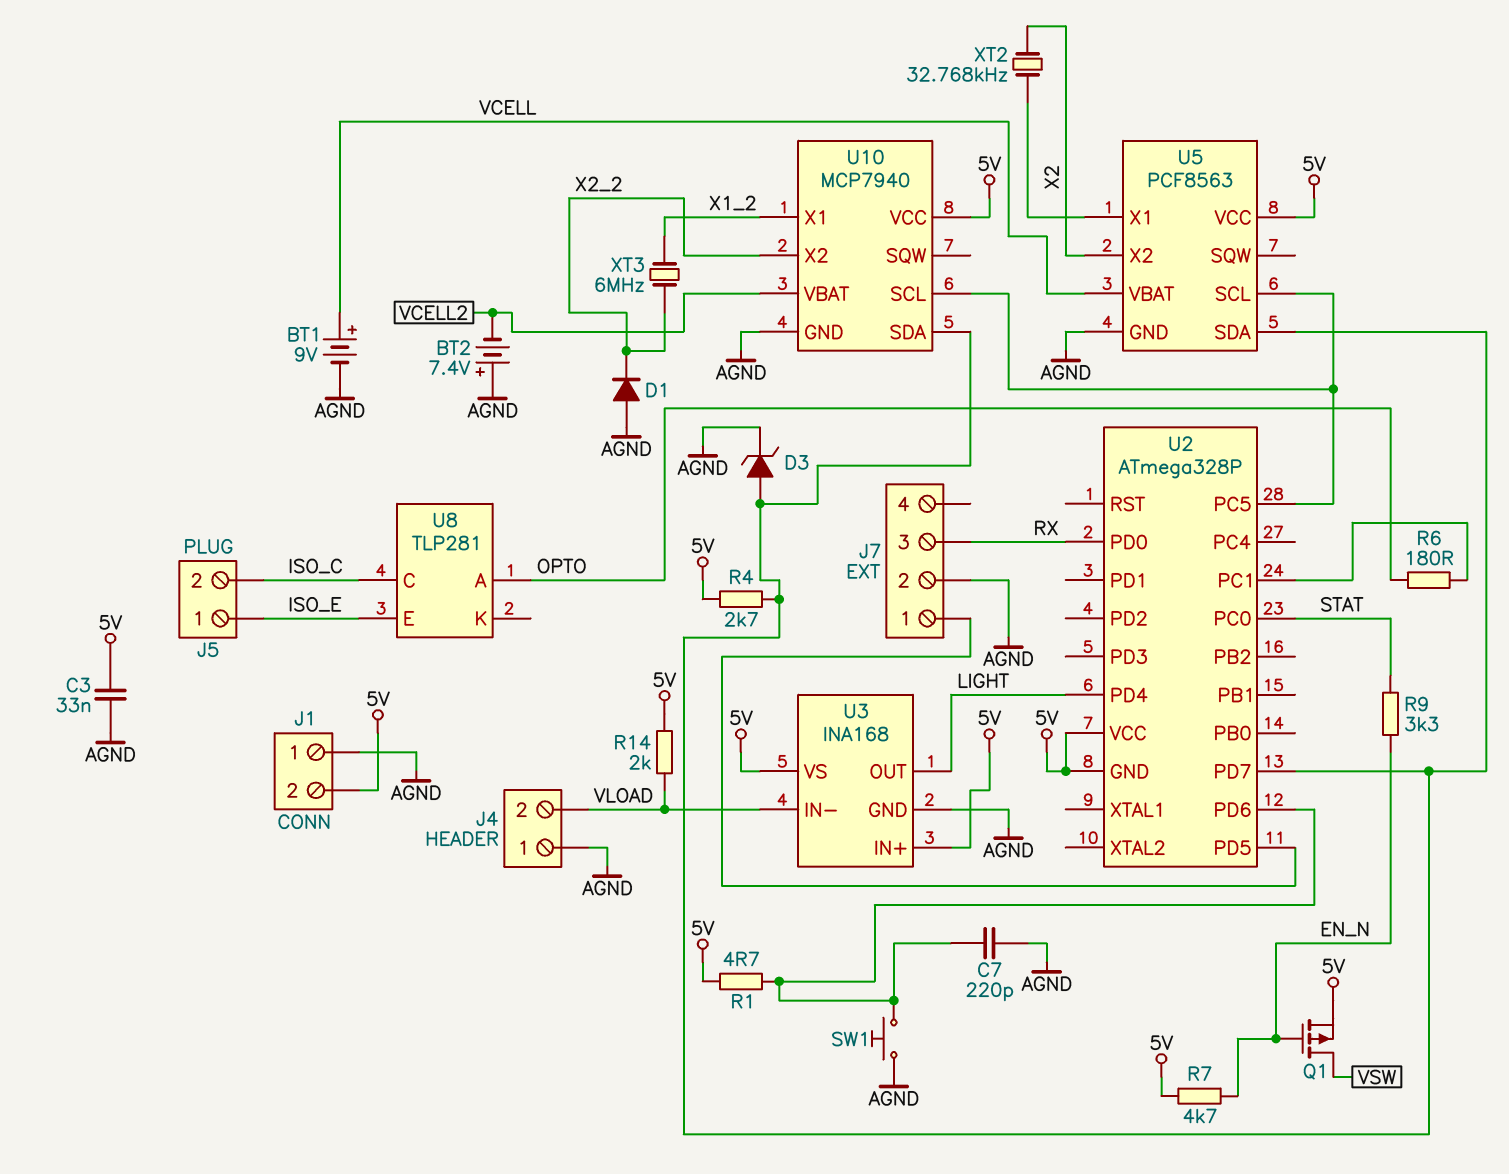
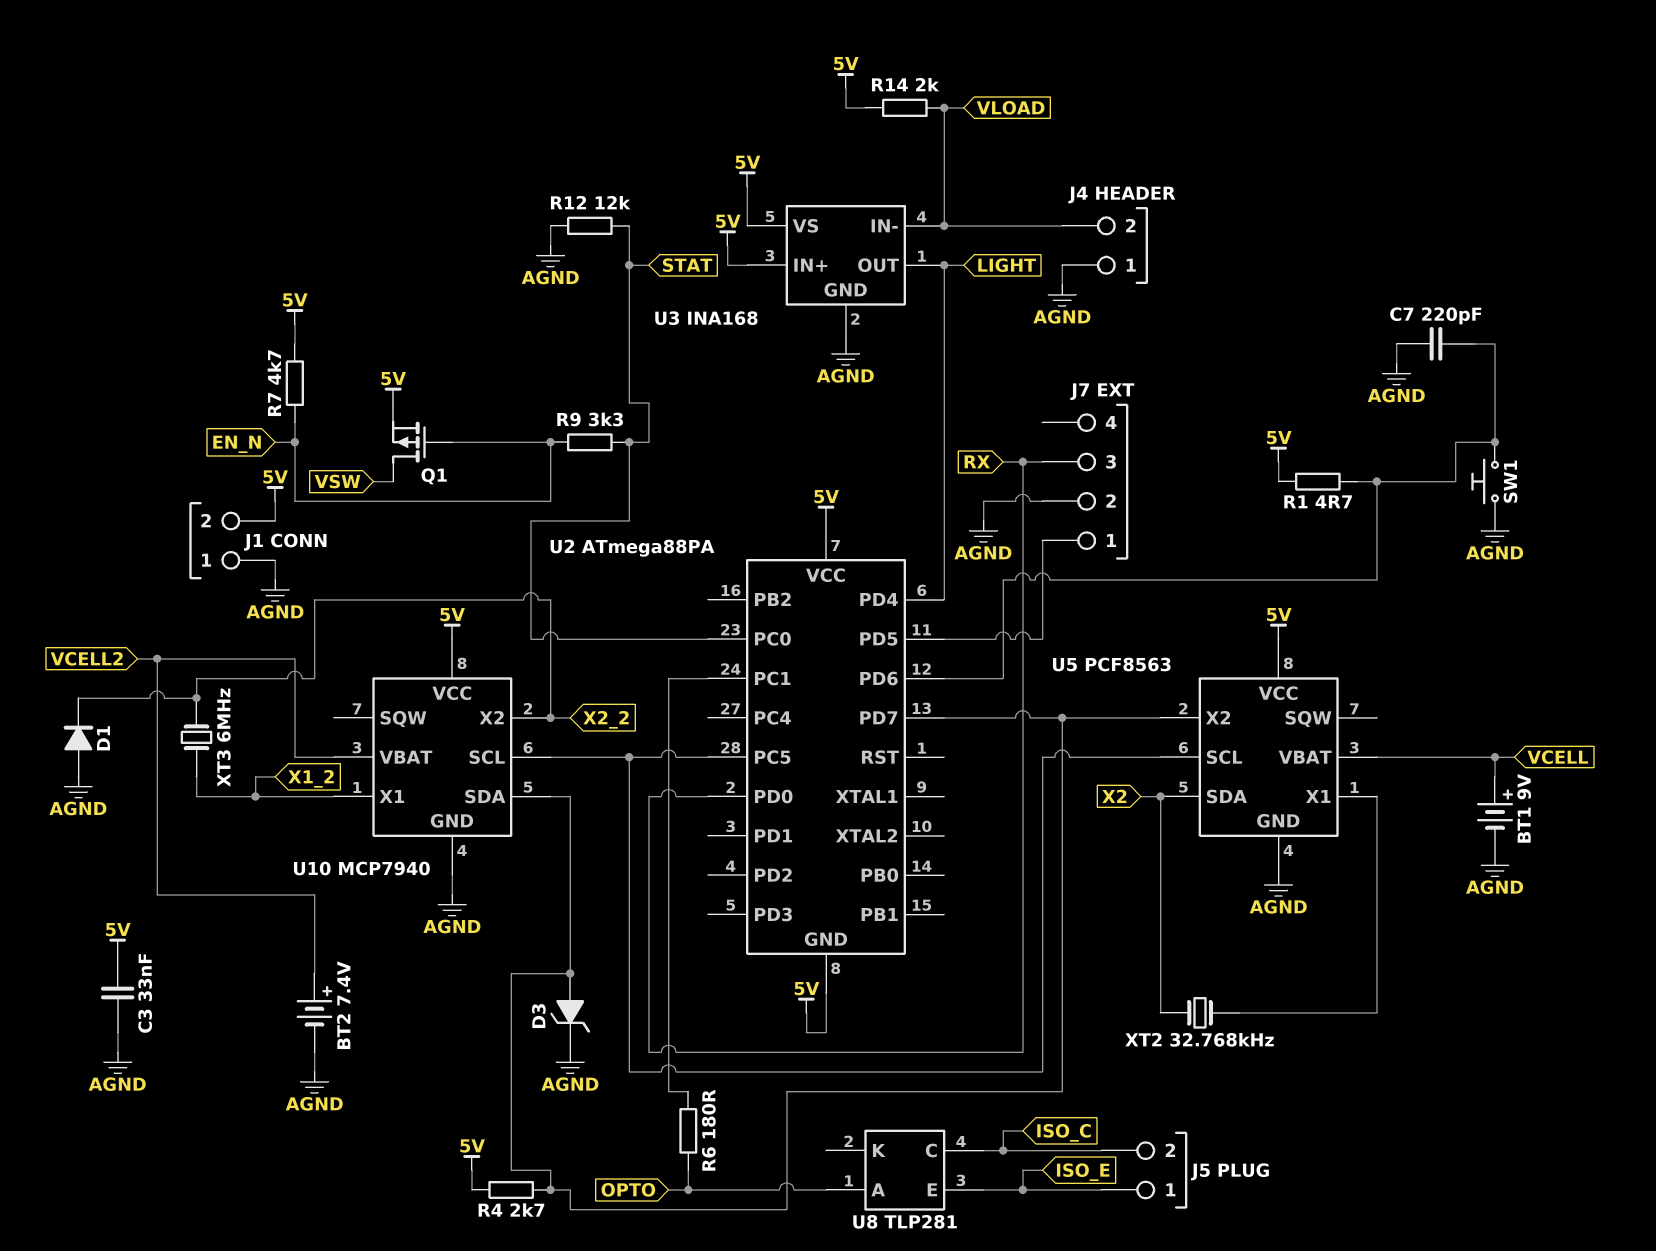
BT2: 7.4V (plus AGND, minus VCELL2) -> 7.4V (plus VCELL2, minus AGND)
R12: none -> 12k (AGND, STAT)
U2: ATmega328P -> ATmega88PA
U5 pin SDA: U2/PD7 -> X2
U5 pin X2: X2 -> U2/PD7

